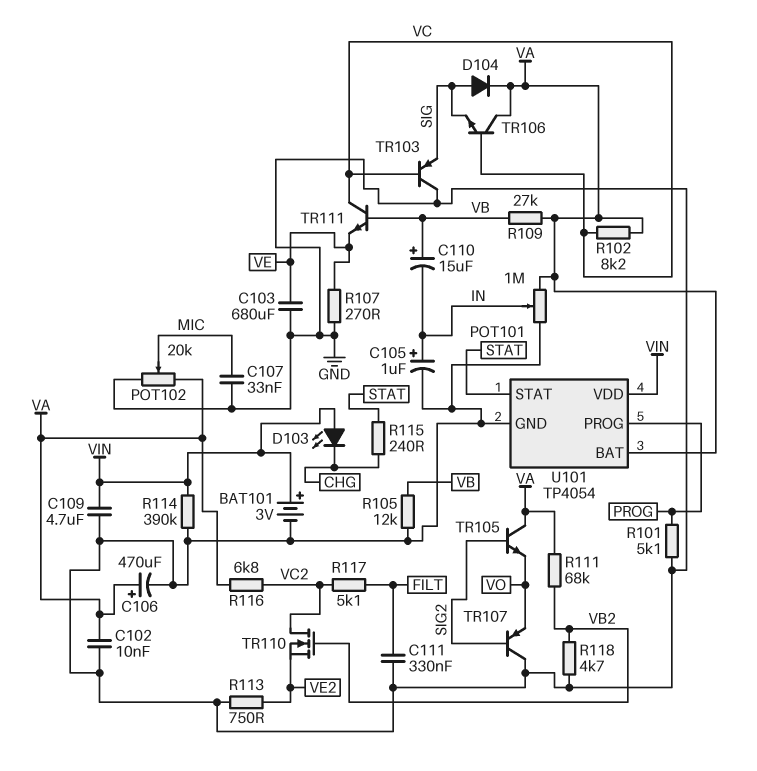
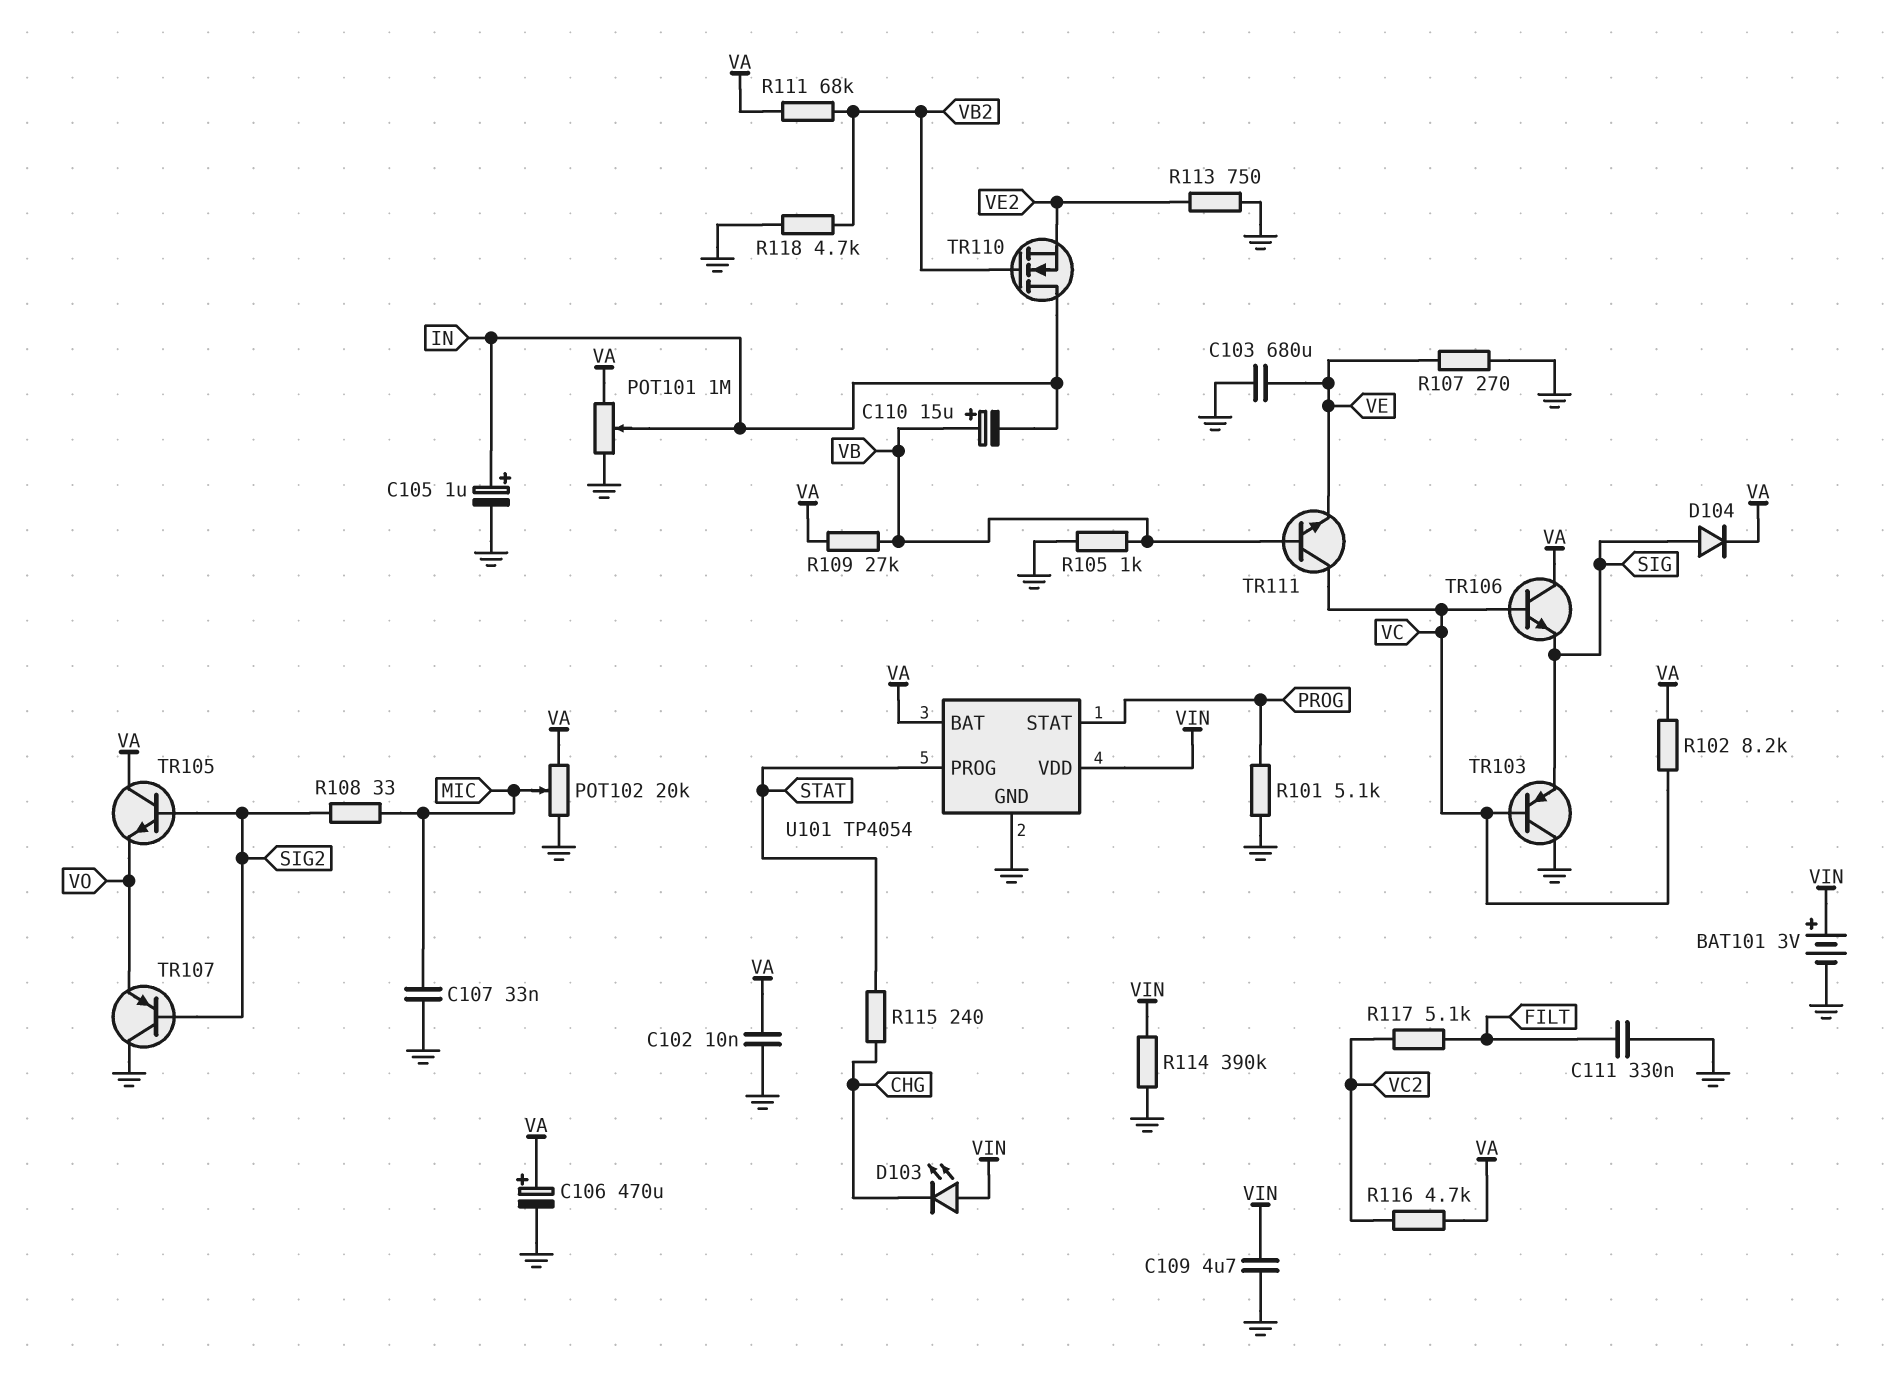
R105: 12k (GND, VB) -> 1k (GND, VB)
R108: none -> 33 (MIC, SIG2)
R116: 6.8k (VA, VC2) -> 4.7k (VA, VC2)
TR110: NMOS (G VB2, D VC2, S VE2) -> NMOS (G VB2, D IN, S VE2)
U101 pin PROG: PROG -> STAT
U101 pin STAT: STAT -> PROG

